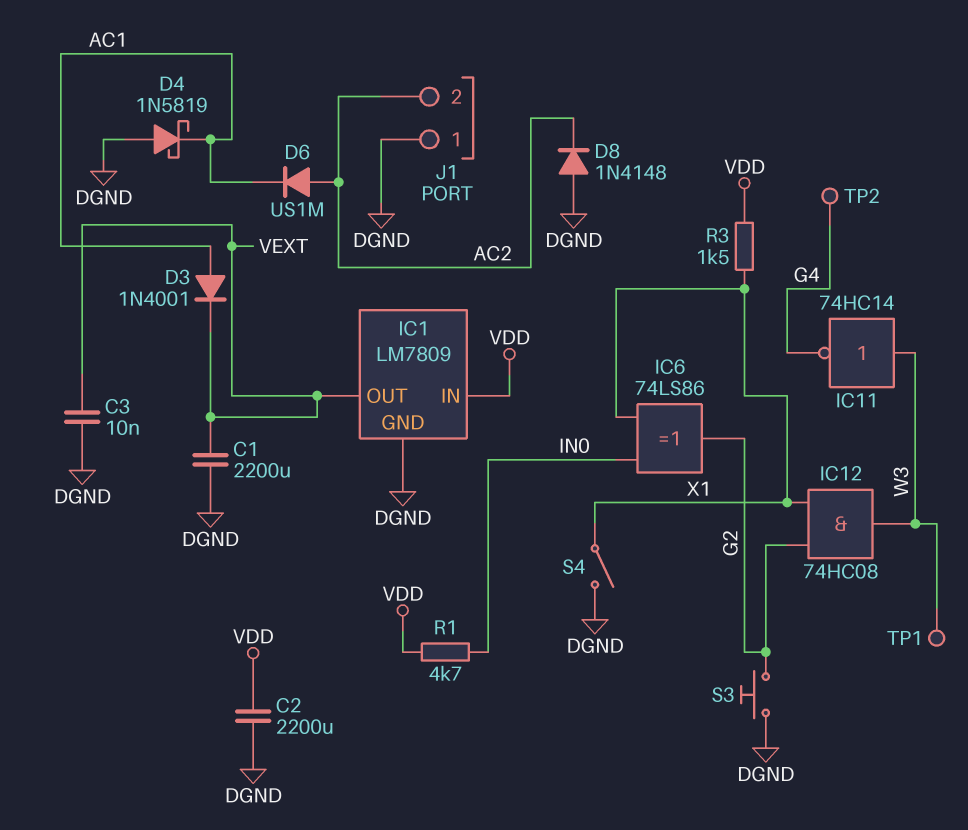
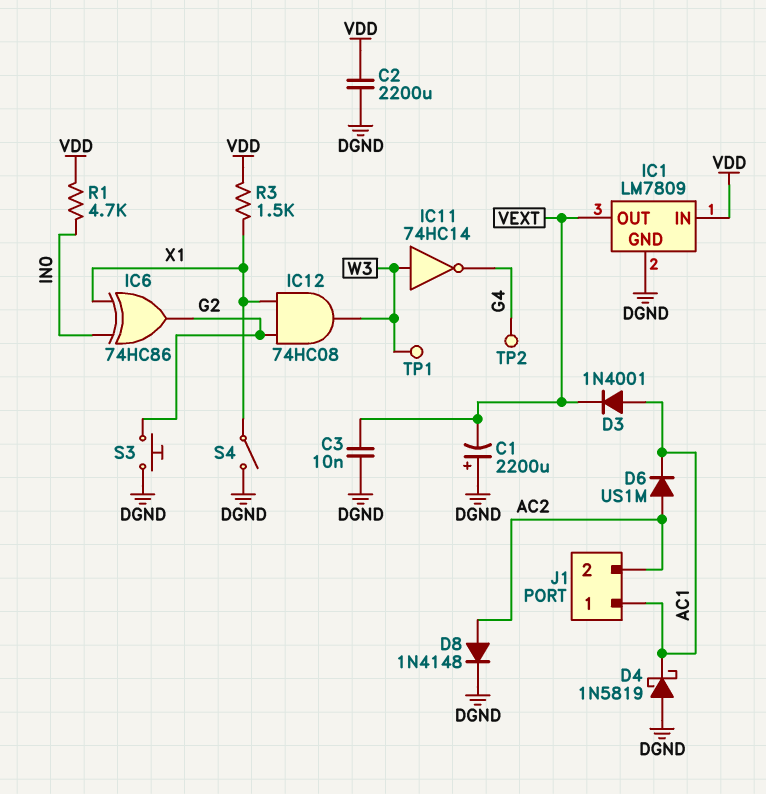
C1: 2200uF (DGND, VEXT) -> 2200uF (plus DGND, minus VEXT)
D8: diode 1N4148 (A DGND, K AC2) -> diode 1N4148 (A AC2, K DGND)
IC6: XOR 74LS86 (in IN0, in X1, out G2) -> XOR 74HC86 (in IN0, in X1, out G2)
J1 pin 1: DGND -> AC1

